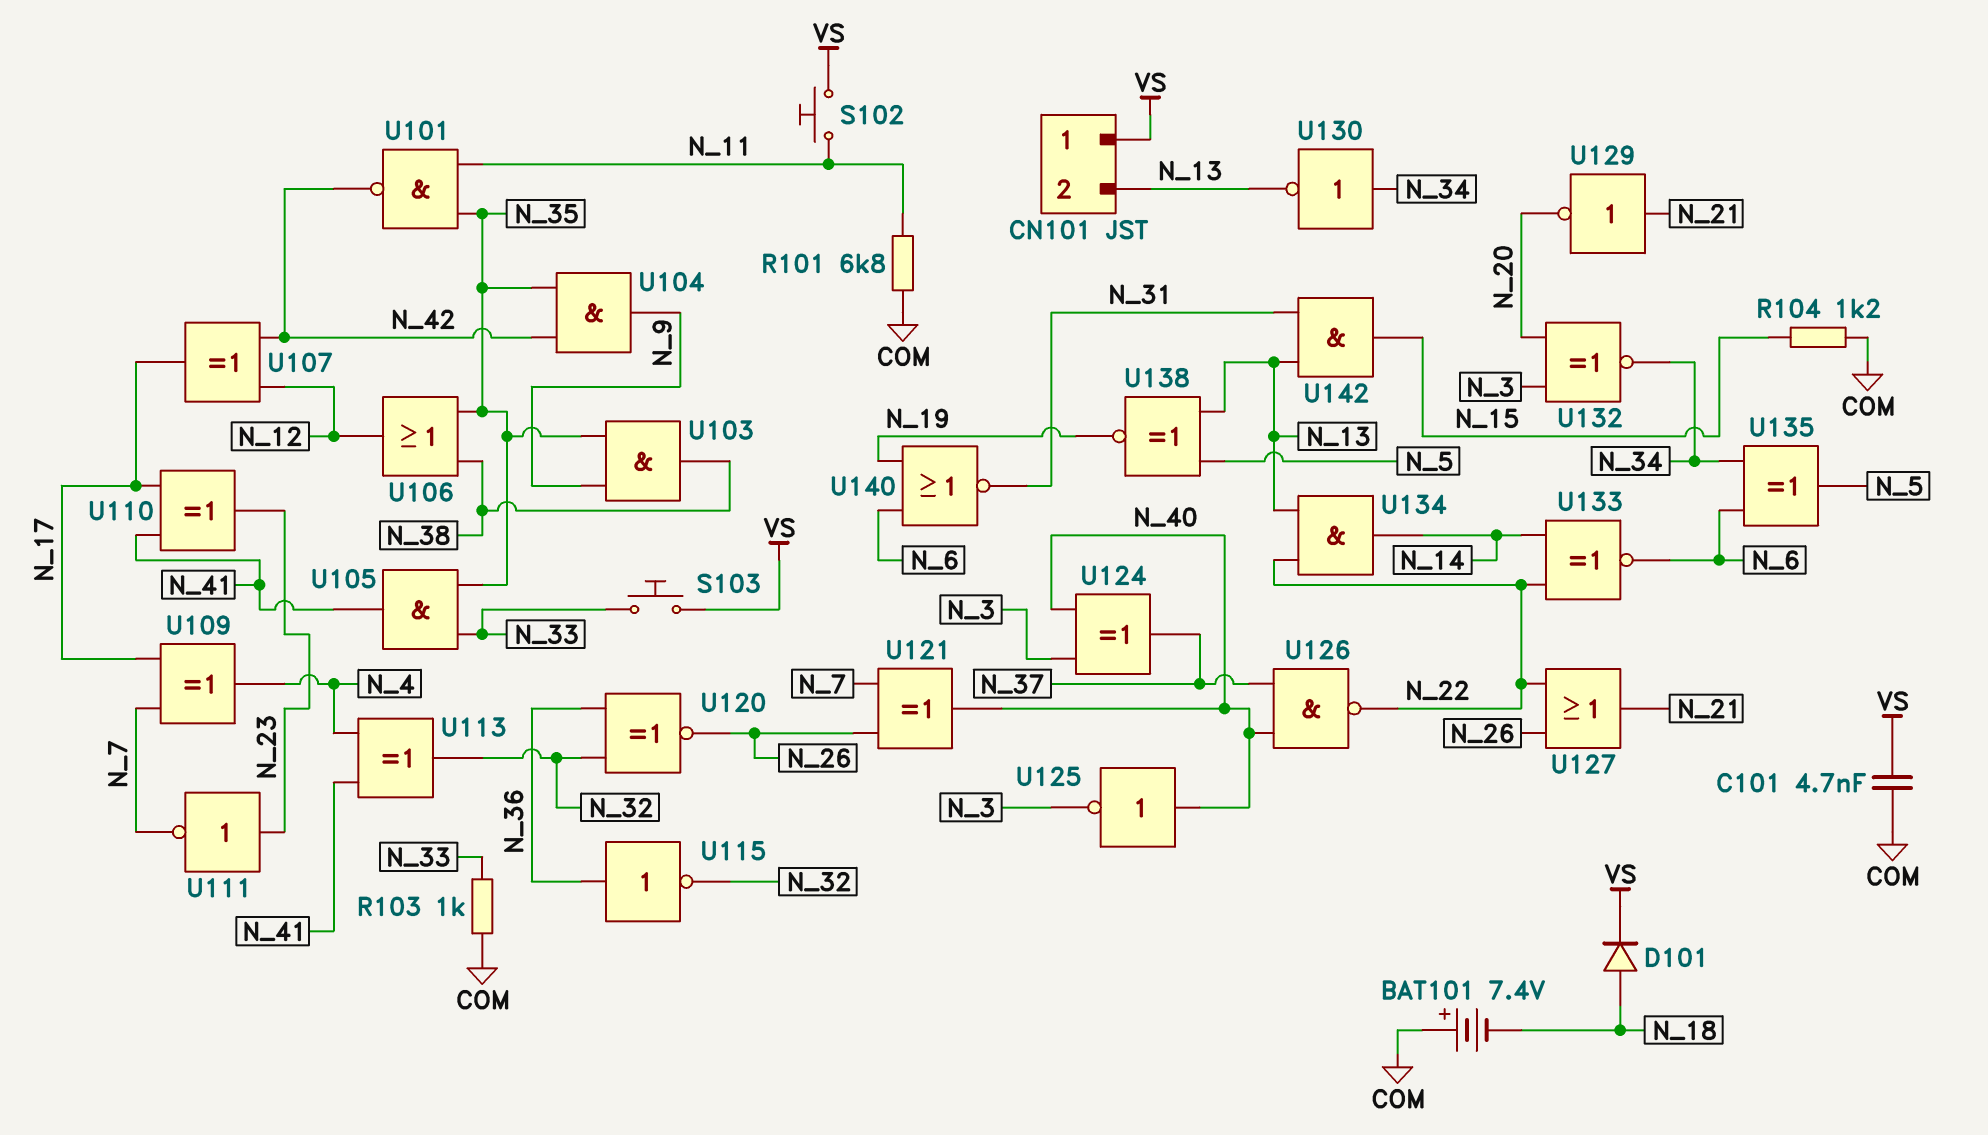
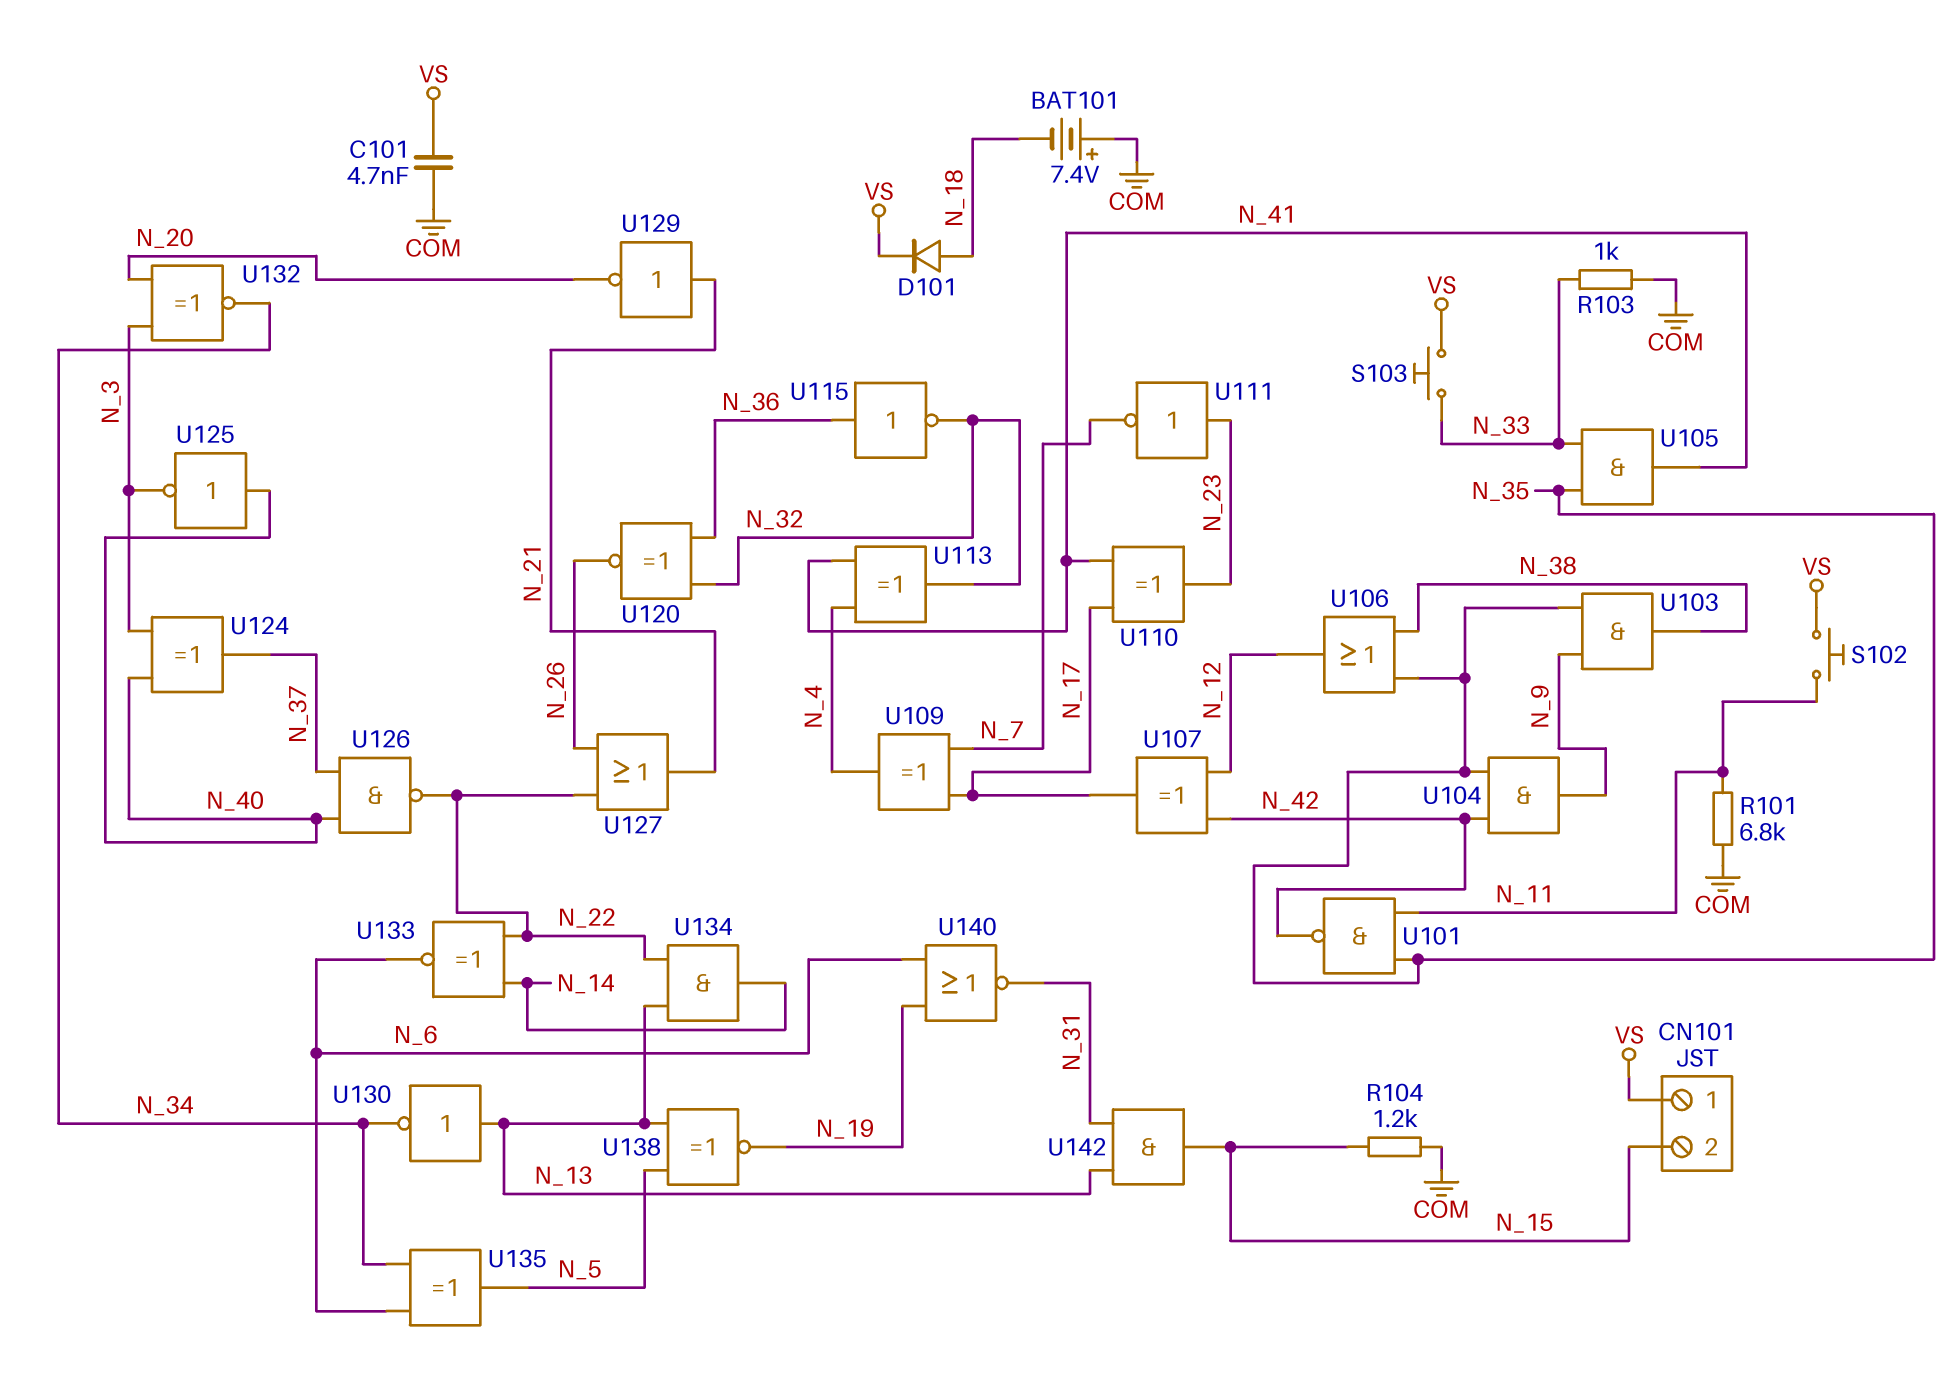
CN101 pin 2: N_13 -> N_15
U121: XOR (in N_7, in N_26, out N_40) -> none
U130: NOT (in N_34, out N_13) -> NOT (in N_13, out N_34)

